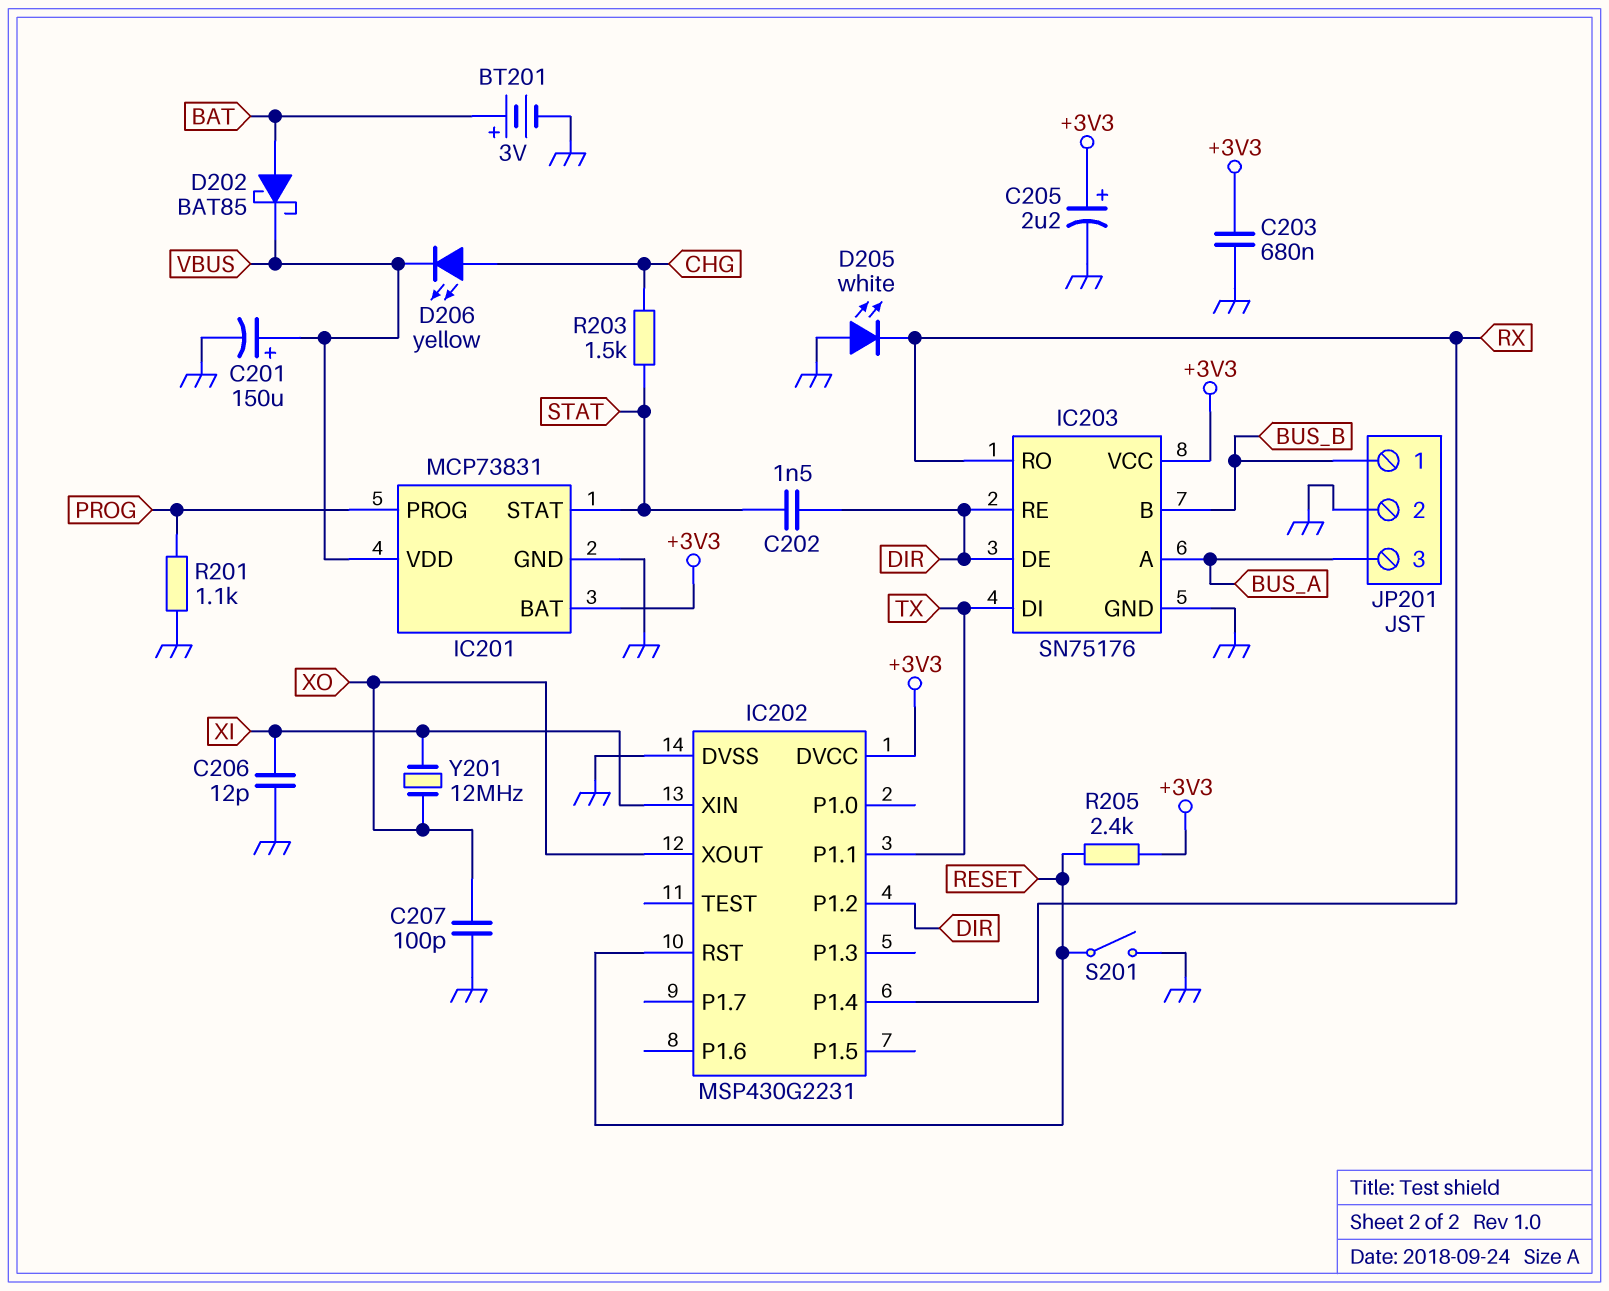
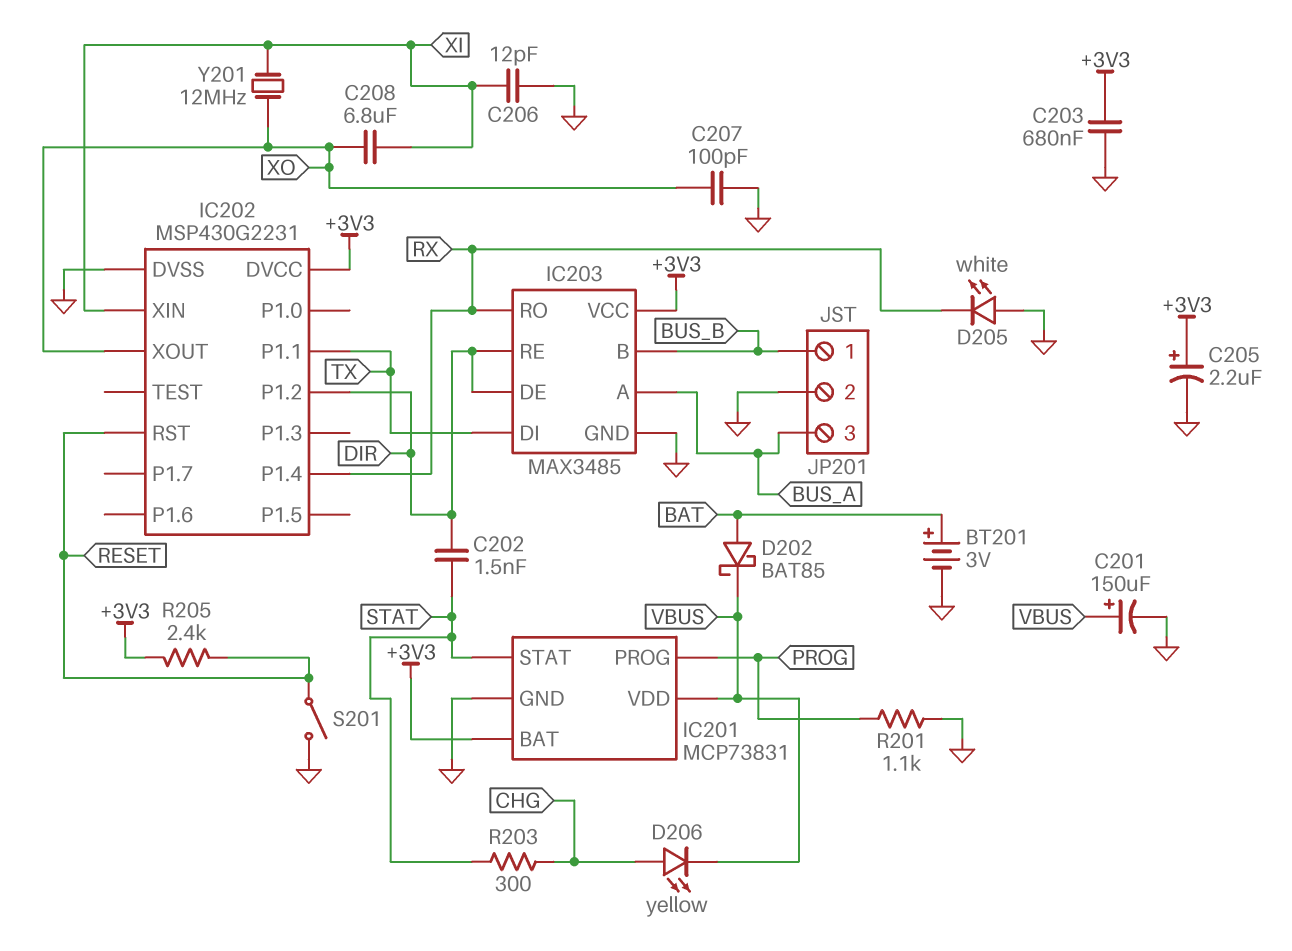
C208: none -> 6.8uF (XI, XO)
IC203: SN75176 -> MAX3485
R203: 1.5k (CHG, STAT) -> 300 (CHG, STAT)

